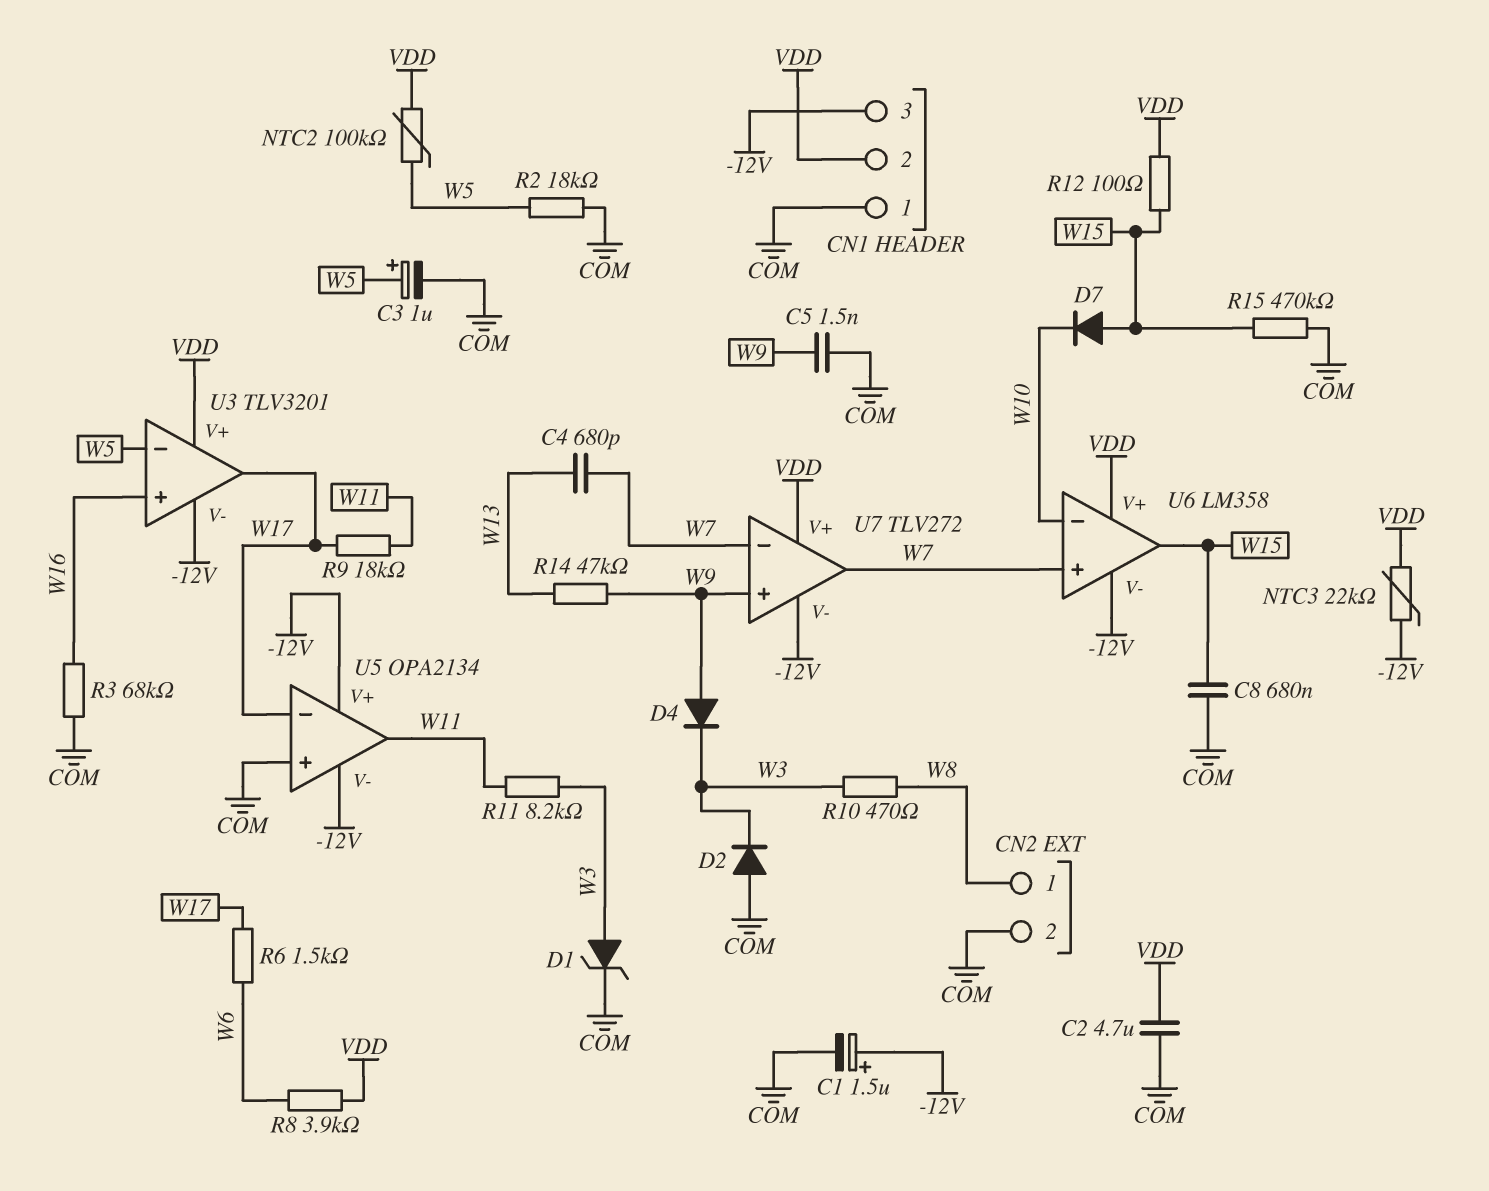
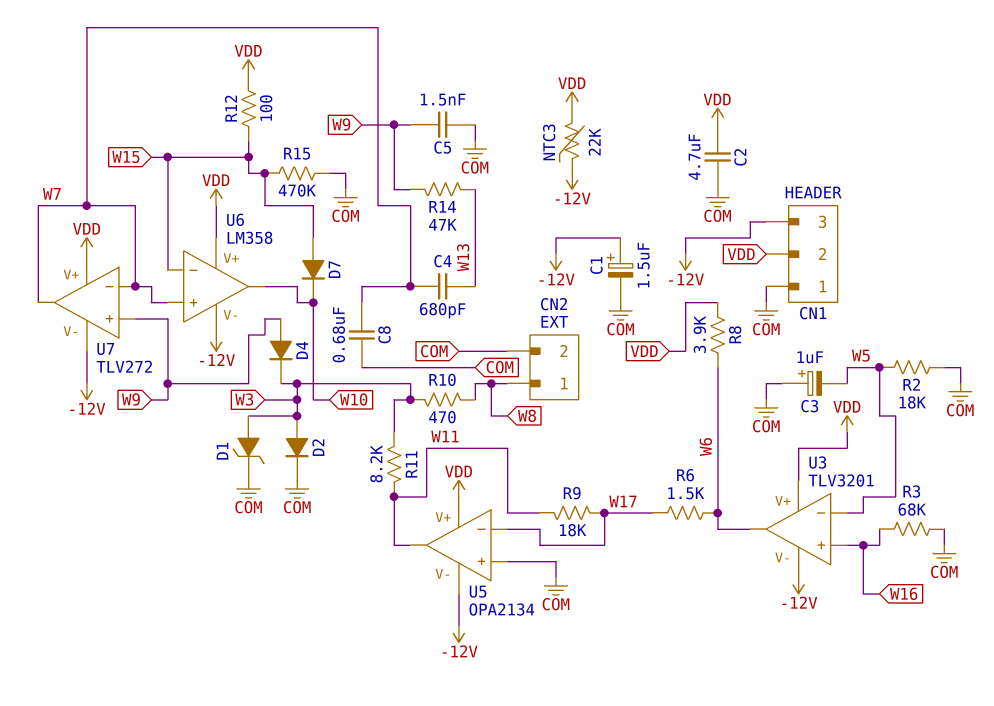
C3: 1uF (plus W5, minus COM) -> 1uF (plus COM, minus W5)
C8: 680nF (COM, W15) -> 680nF (COM, W7)
D2: diode (A COM, K W3) -> diode (A W3, K COM)
NTC2: 100k (VDD, W5) -> none
U3 pin out: W17 -> W6
U5 pin V+: -12V -> VDD
U6 pin in-: W10 -> W15
U6 pin out: W15 -> W10

